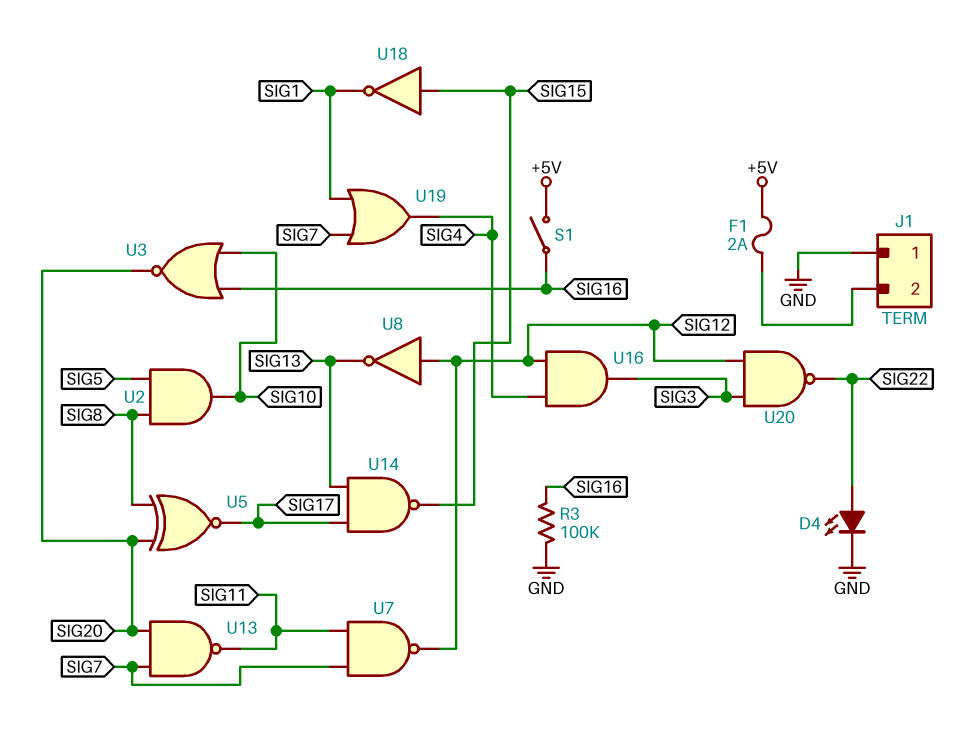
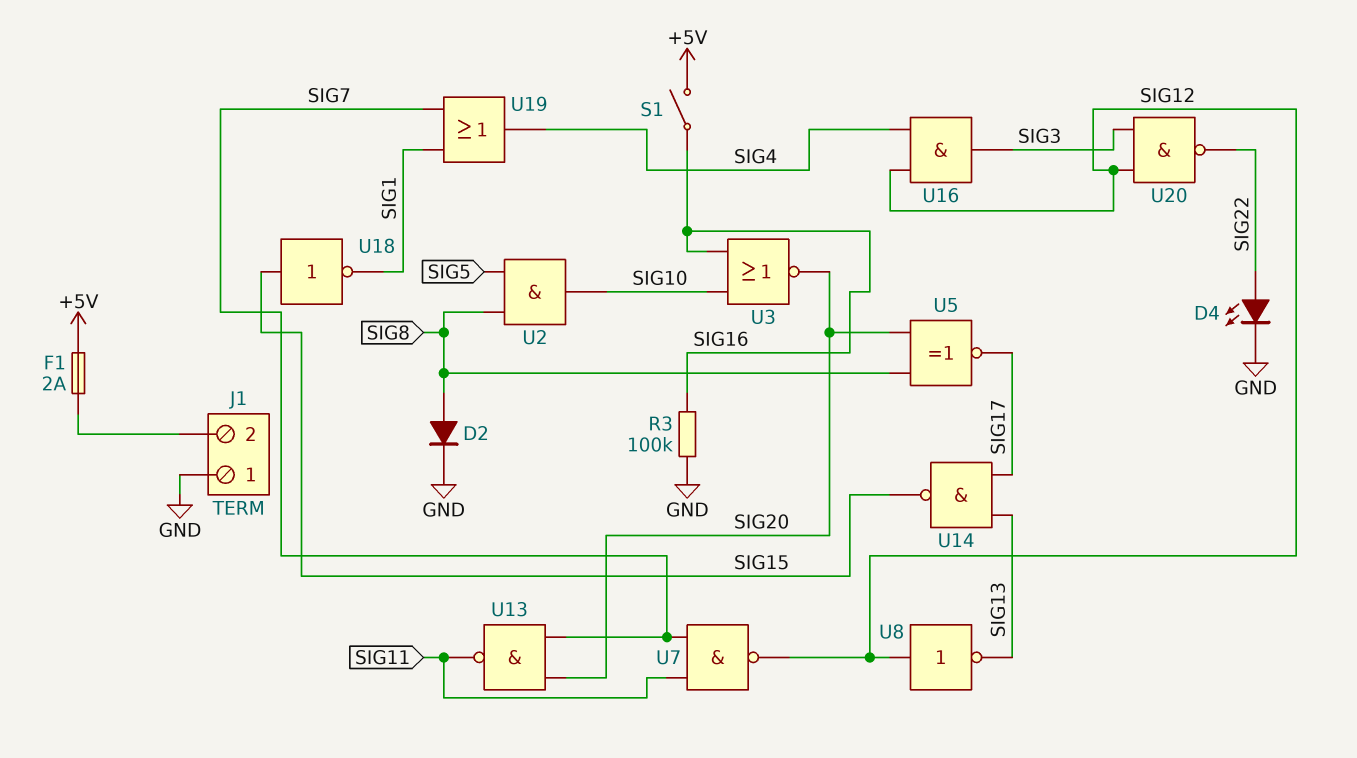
D2: none -> diode (A SIG8, K GND)

